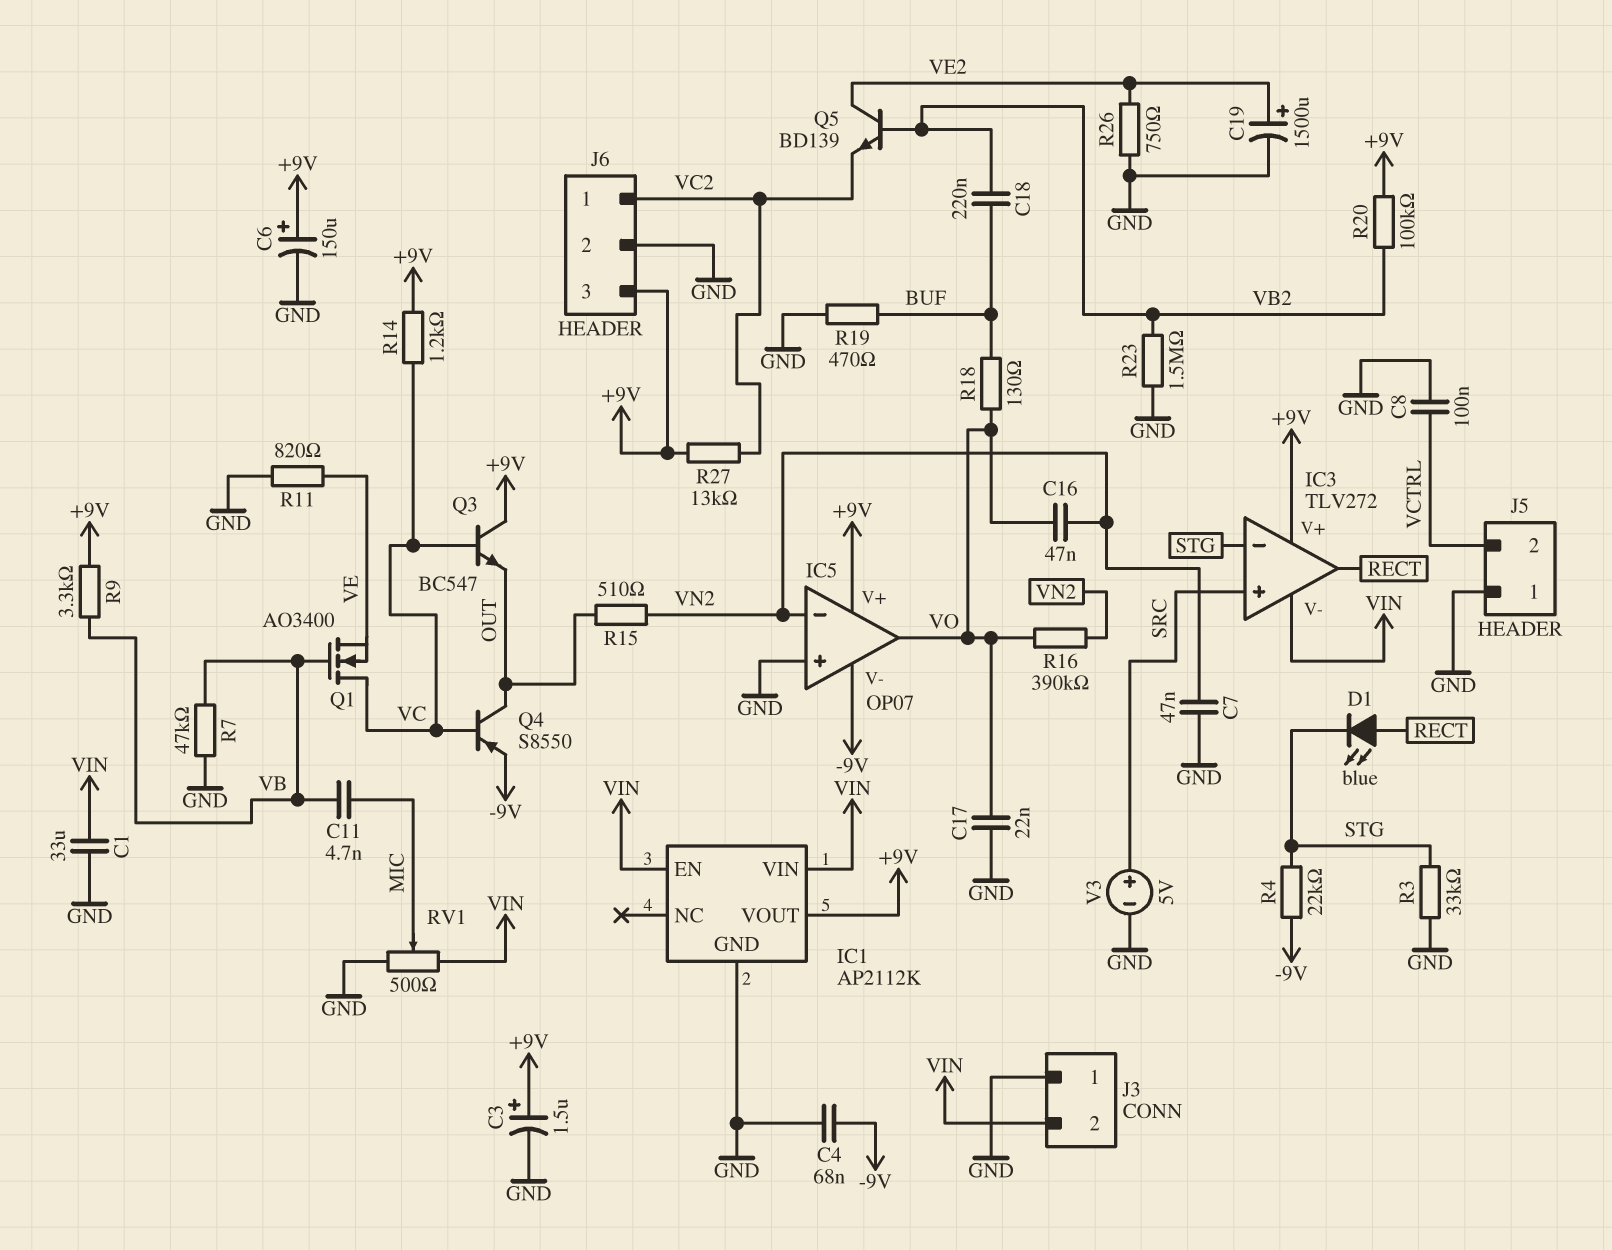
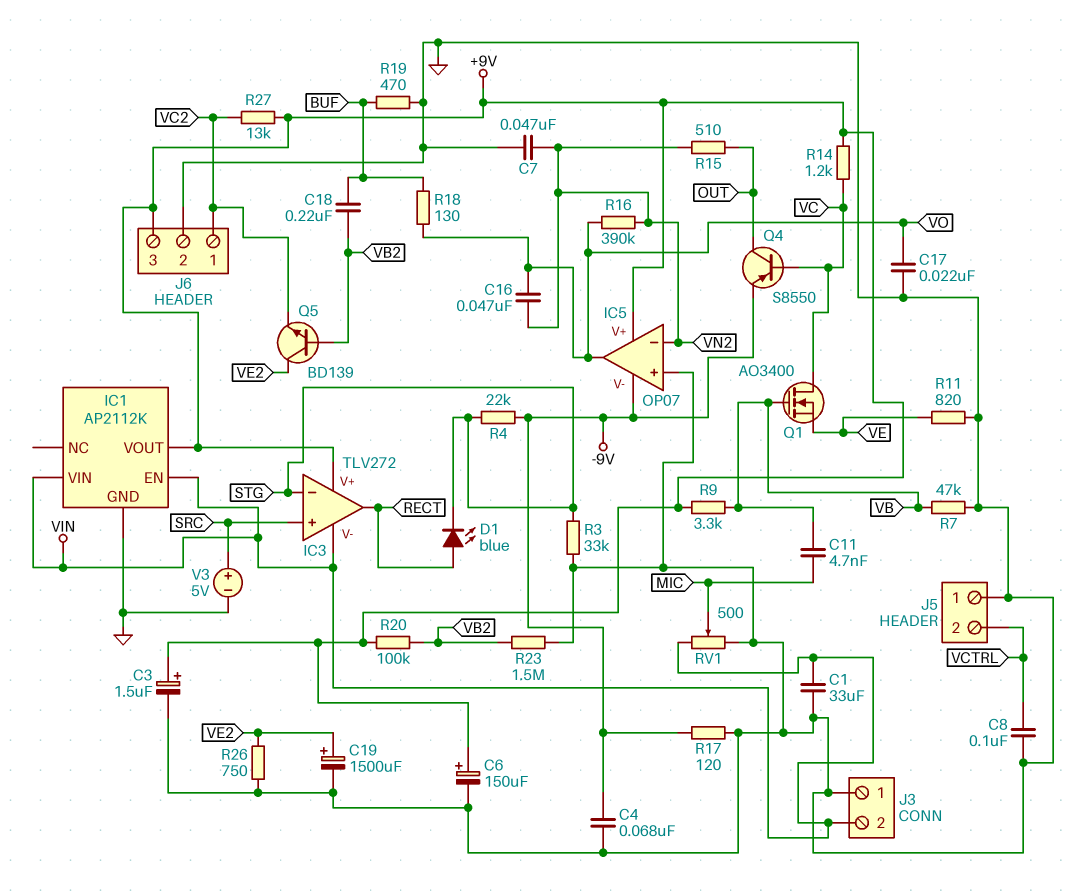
Q3: NPN BC547 (B VC, C +9V, E OUT) -> none
R17: none -> 120 (-9V, GND)

